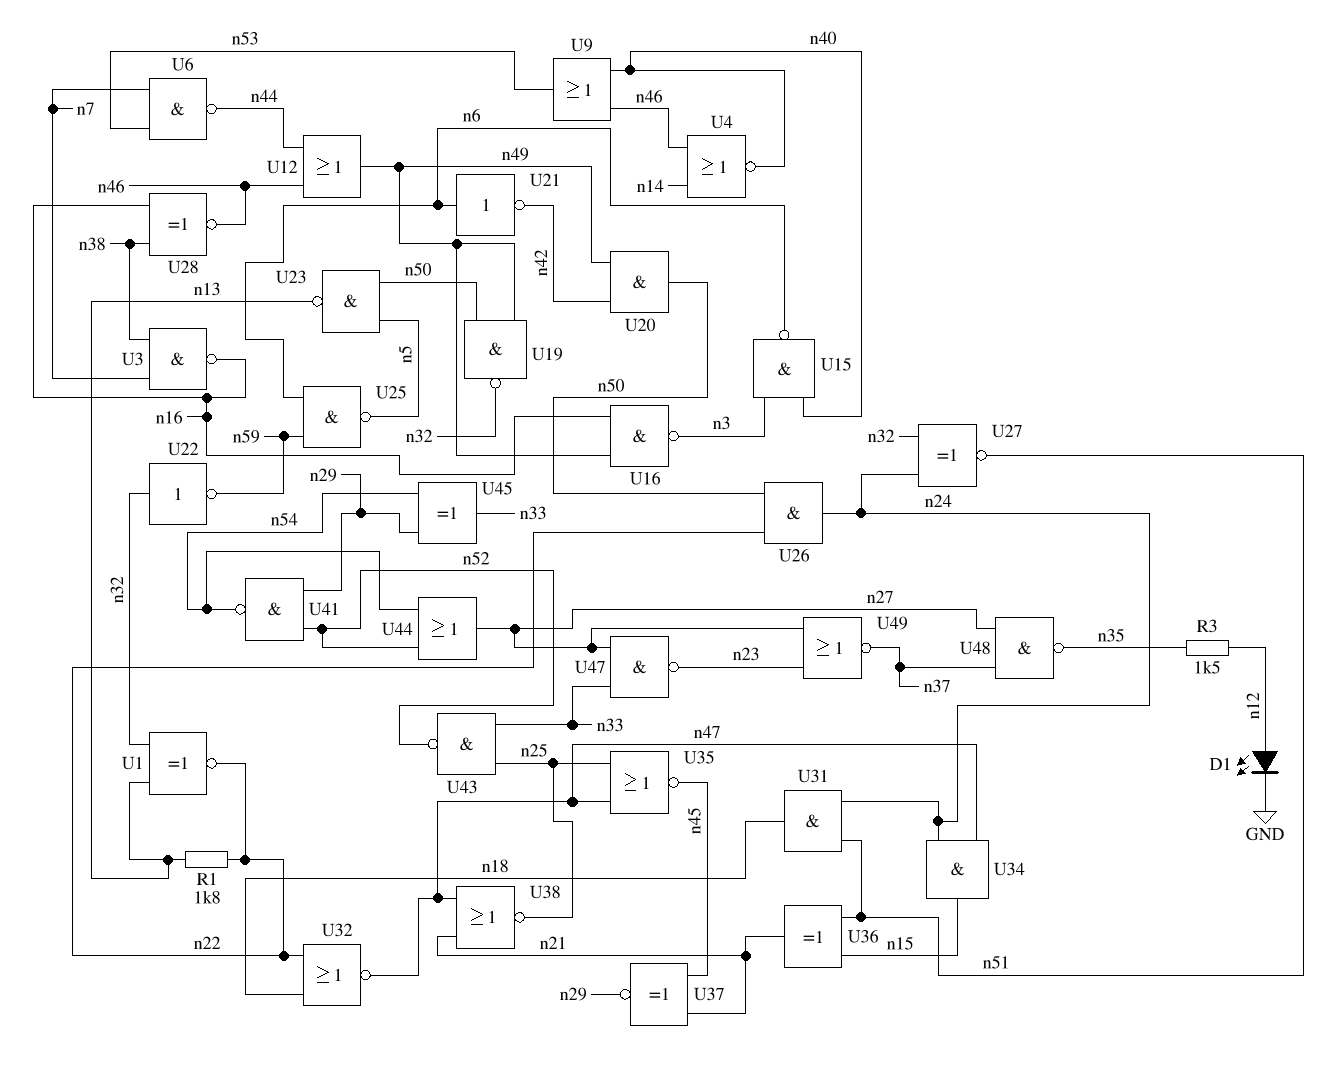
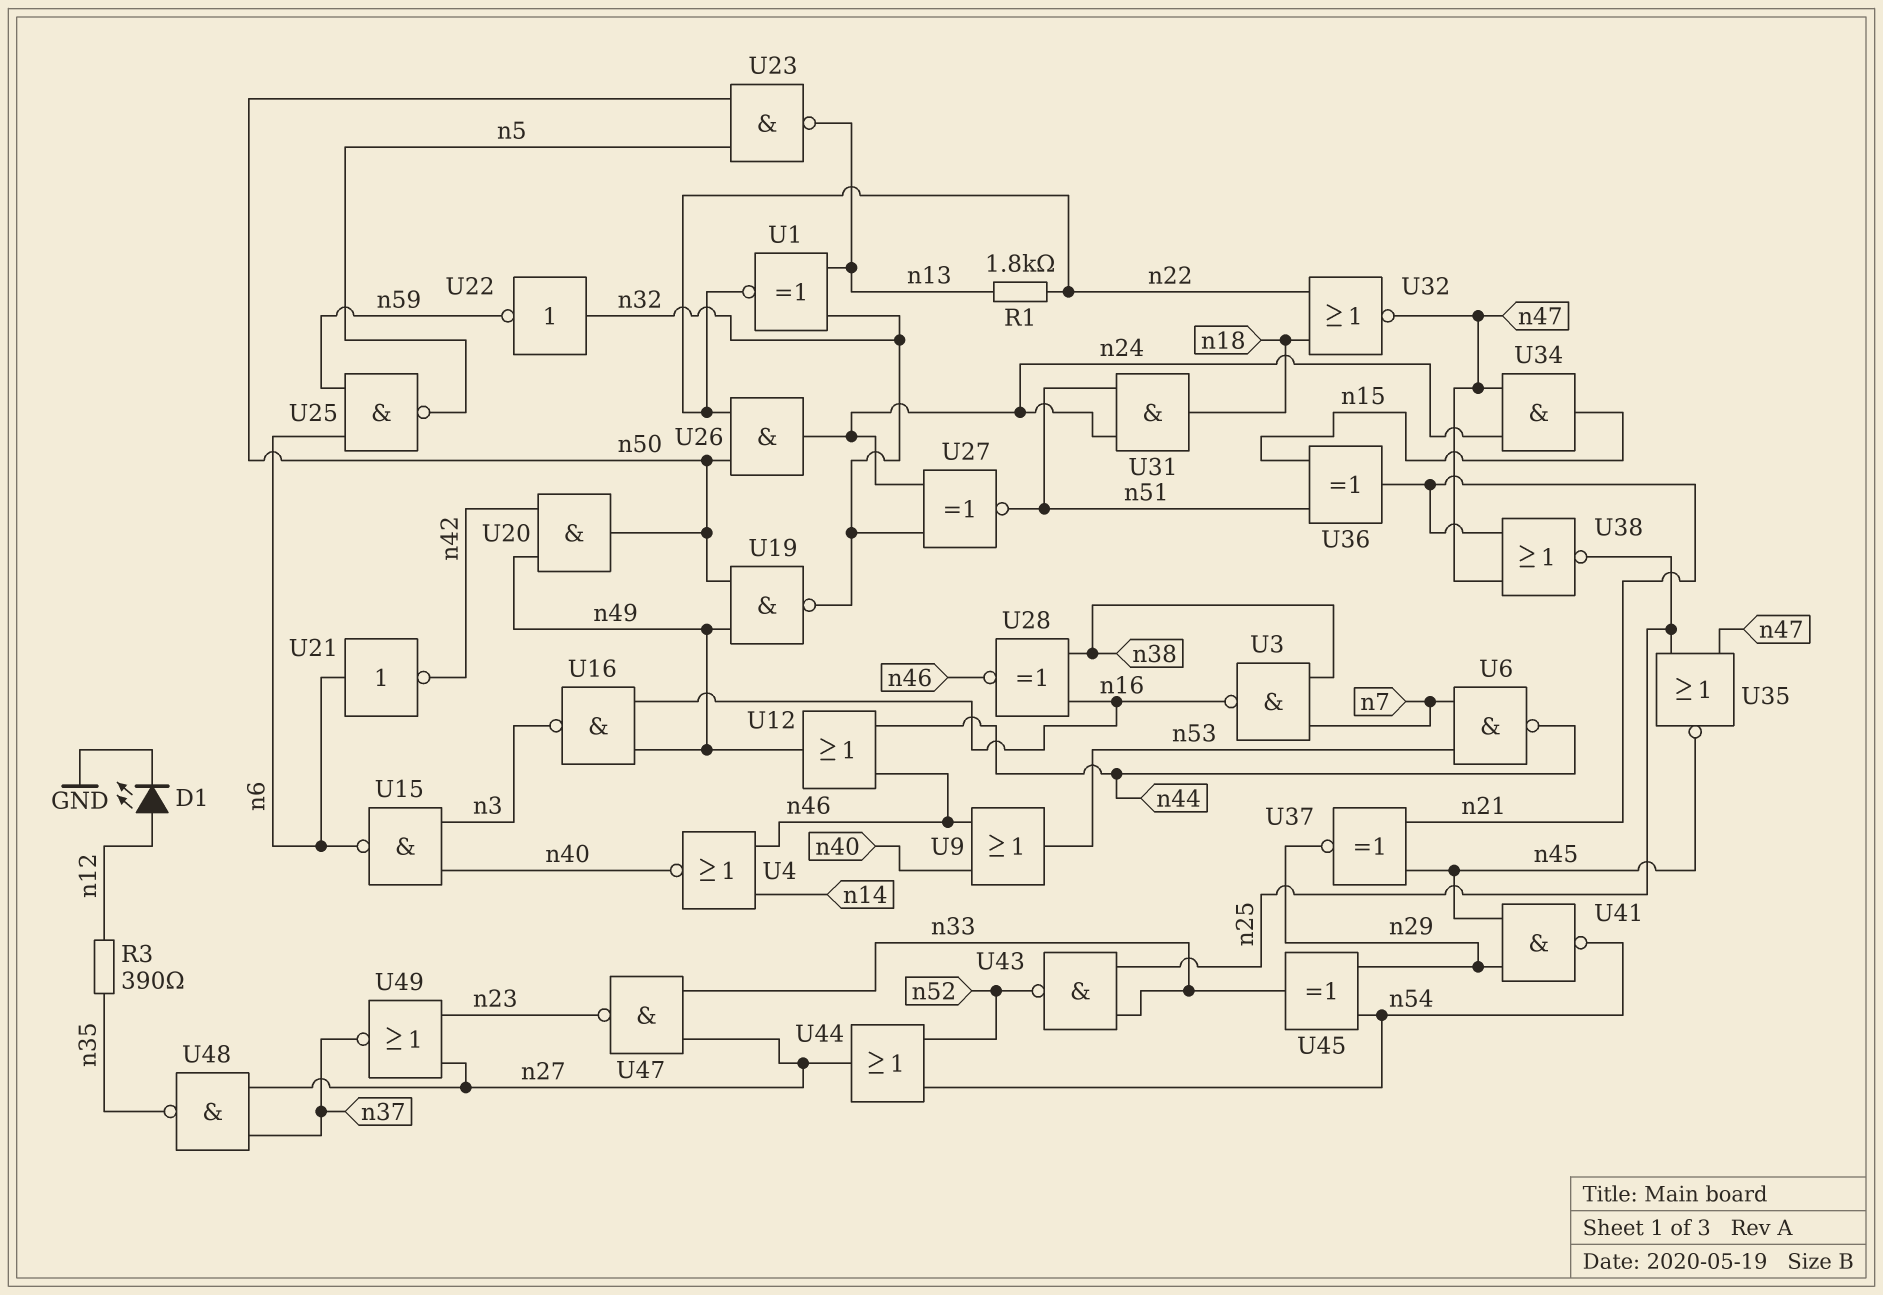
R3: 1.5k (n12, n35) -> 390 (n12, n35)
U41: NAND (in n29, in n52, out n54) -> NAND (in n29, in n45, out n54)

